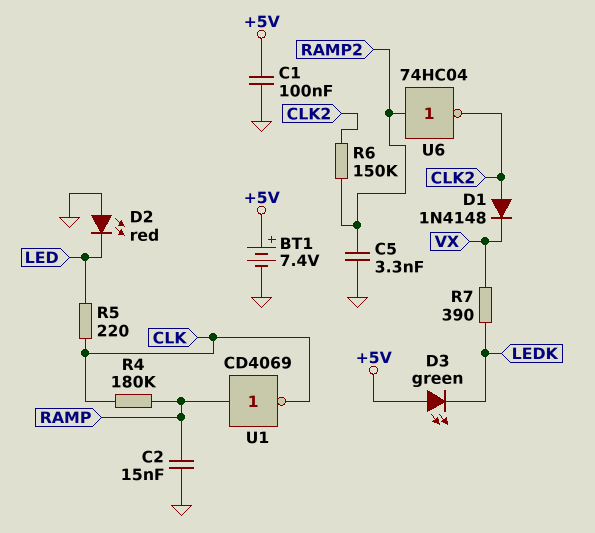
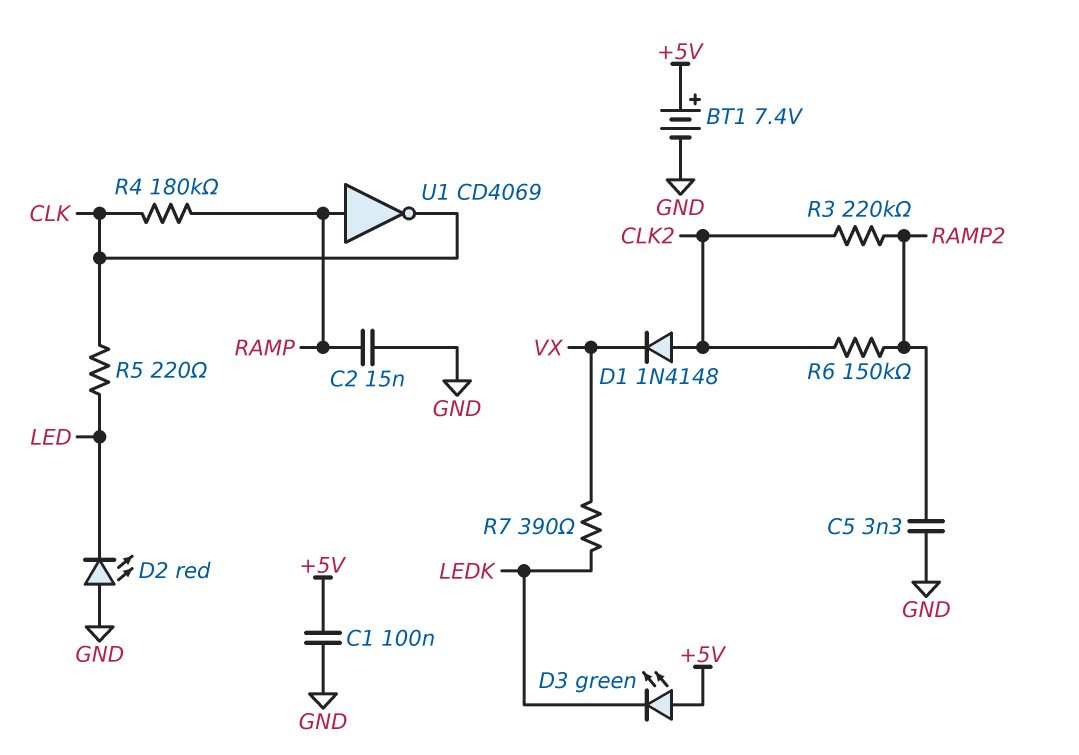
R3: none -> 220k (CLK2, RAMP2)
U6: NOT 74HC04 (in RAMP2, out CLK2) -> none

